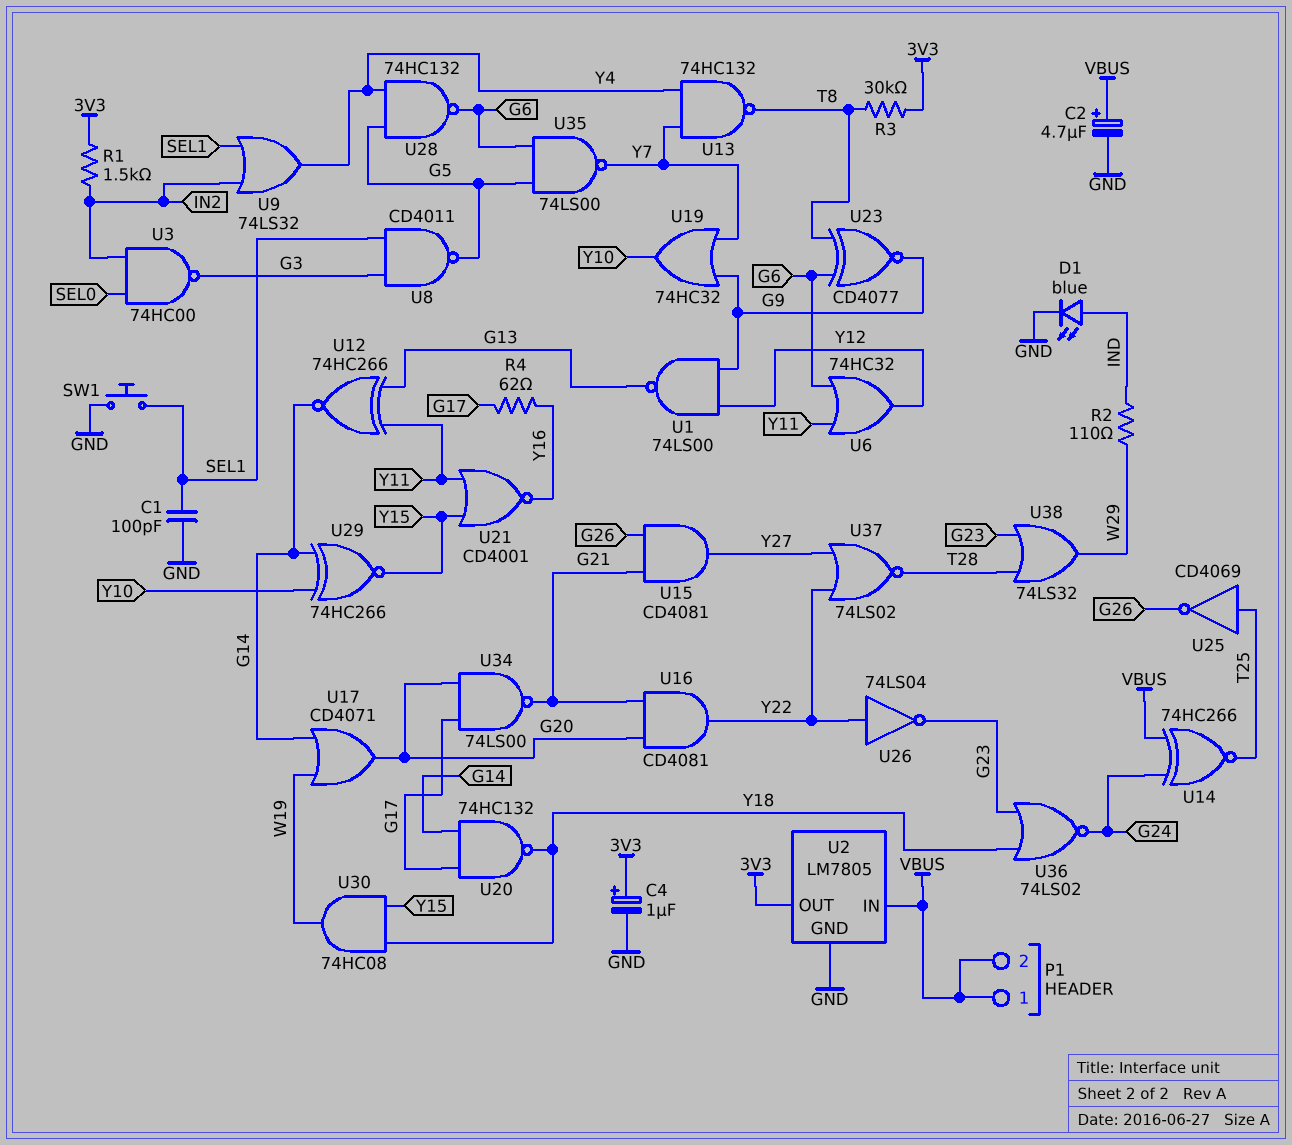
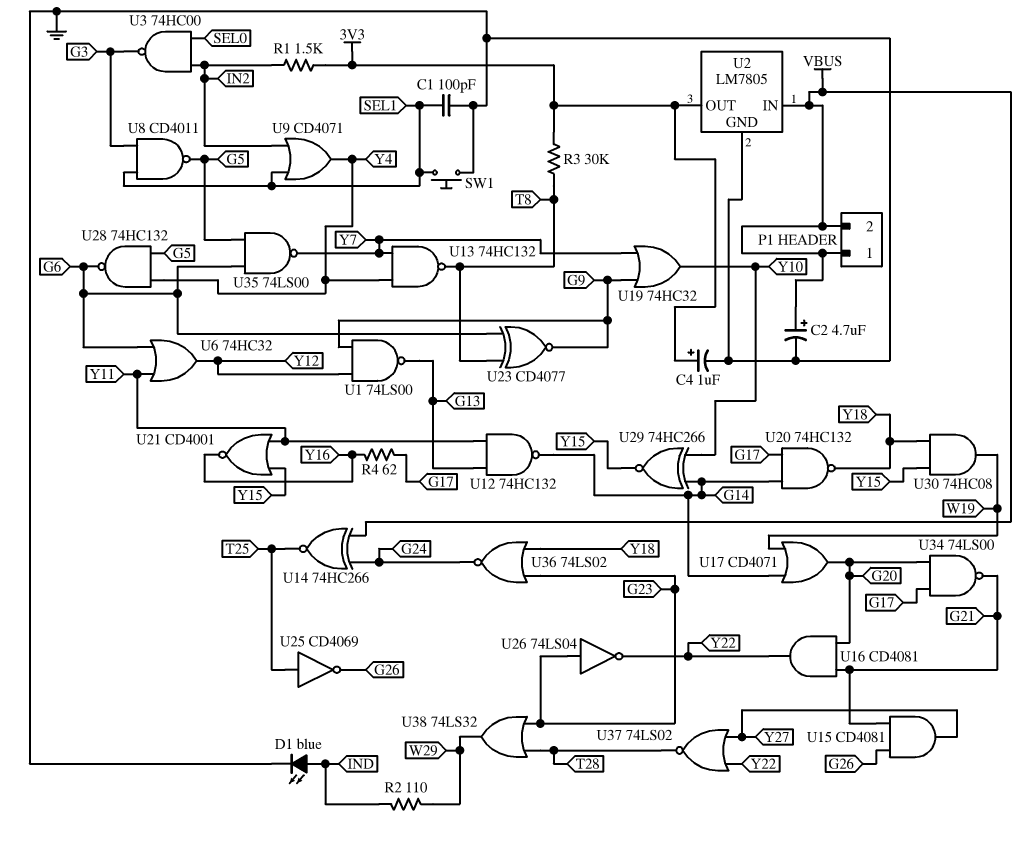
U9: OR 74LS32 (in IN2, in SEL1, out Y4) -> OR CD4071 (in IN2, in SEL1, out Y4)
U12: XNOR 74HC266 (in G13, in Y11, out G14) -> NAND 74HC132 (in G13, in Y11, out G14)
U26: NOT 74LS04 (in Y22, out G23) -> NOT 74LS04 (in G23, out Y22)

